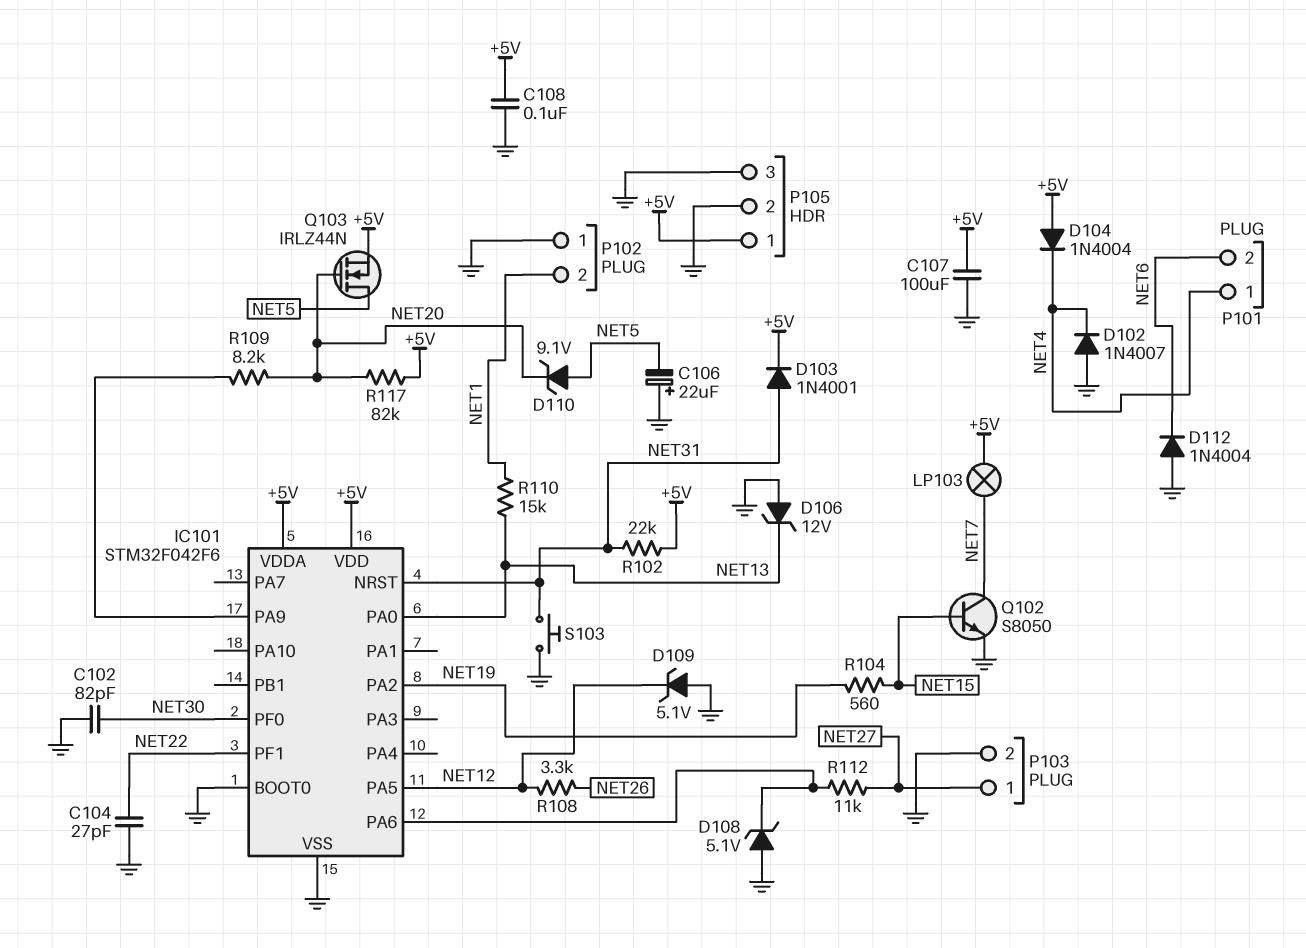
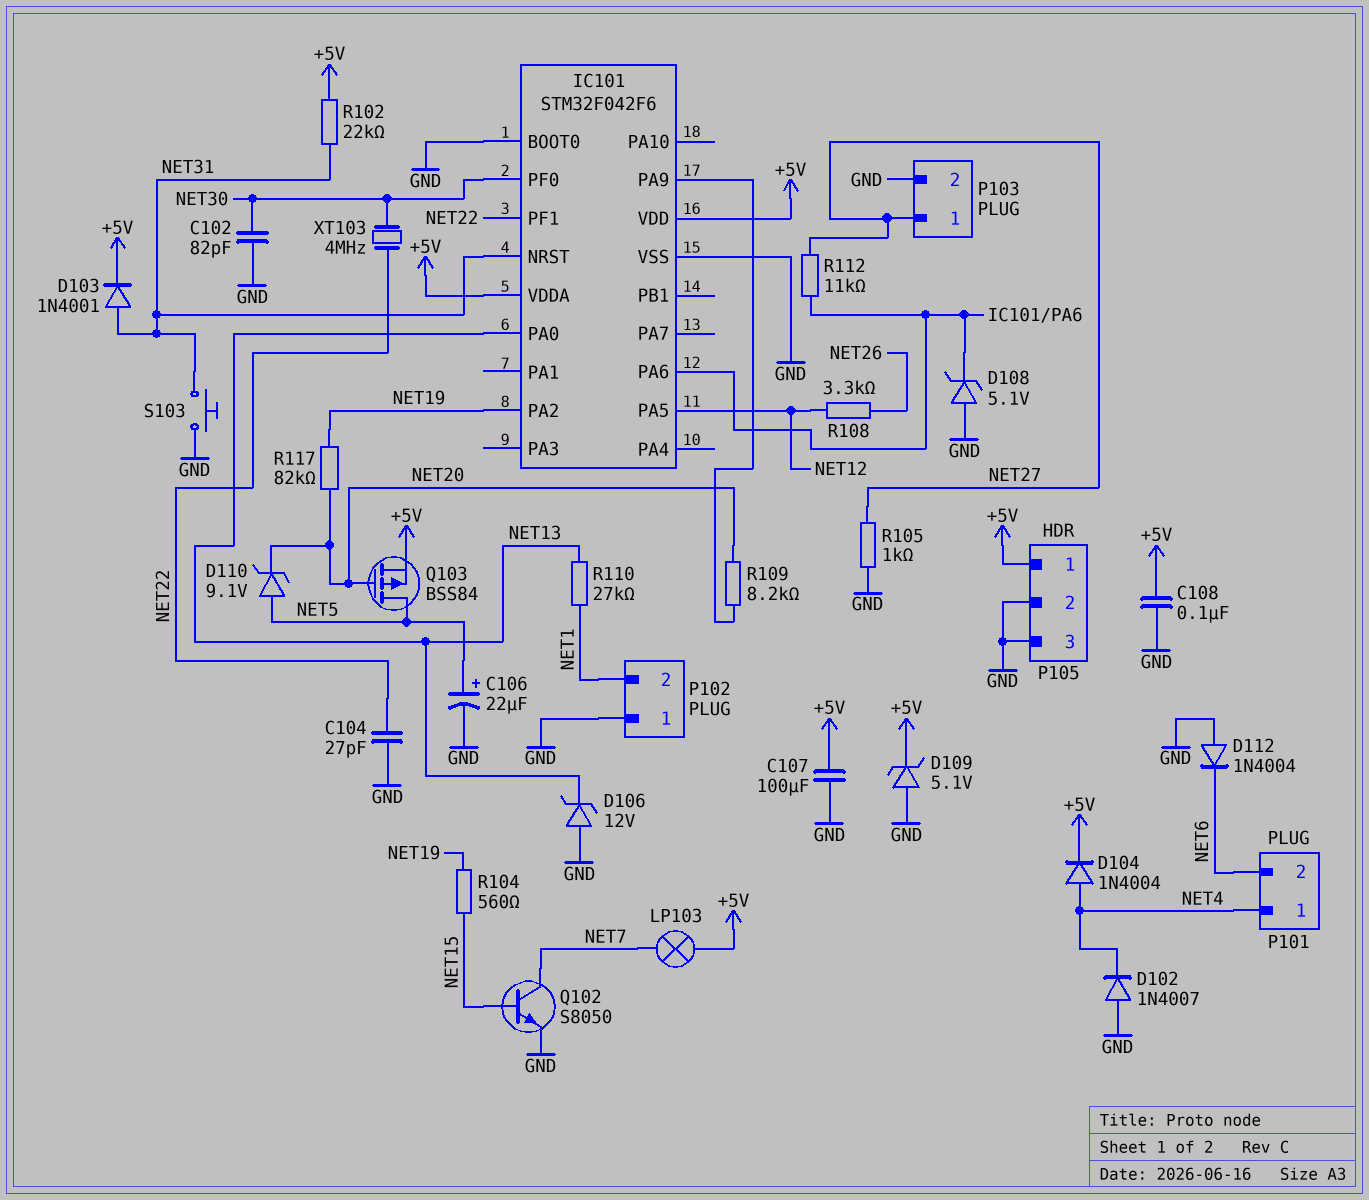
C106: 22uF (plus GND, minus NET5) -> 22uF (plus NET5, minus GND)
D104: diode 1N4004 (A +5V, K NET4) -> diode 1N4004 (A NET4, K +5V)
D109: zener 5.1V (A GND, K NET12) -> zener 5.1V (A GND, K +5V)
Q103: NMOS IRLZ44N (G NET20, D NET5, S +5V) -> PMOS BSS84 (G NET20, D NET5, S +5V)
R105: none -> 1k (GND, NET27)
R110: 15k (NET1, NET13) -> 27k (NET1, NET13)
R117: 82k (+5V, NET20) -> 82k (NET19, NET20)
XT103: none -> 4MHz (NET22, NET30)

